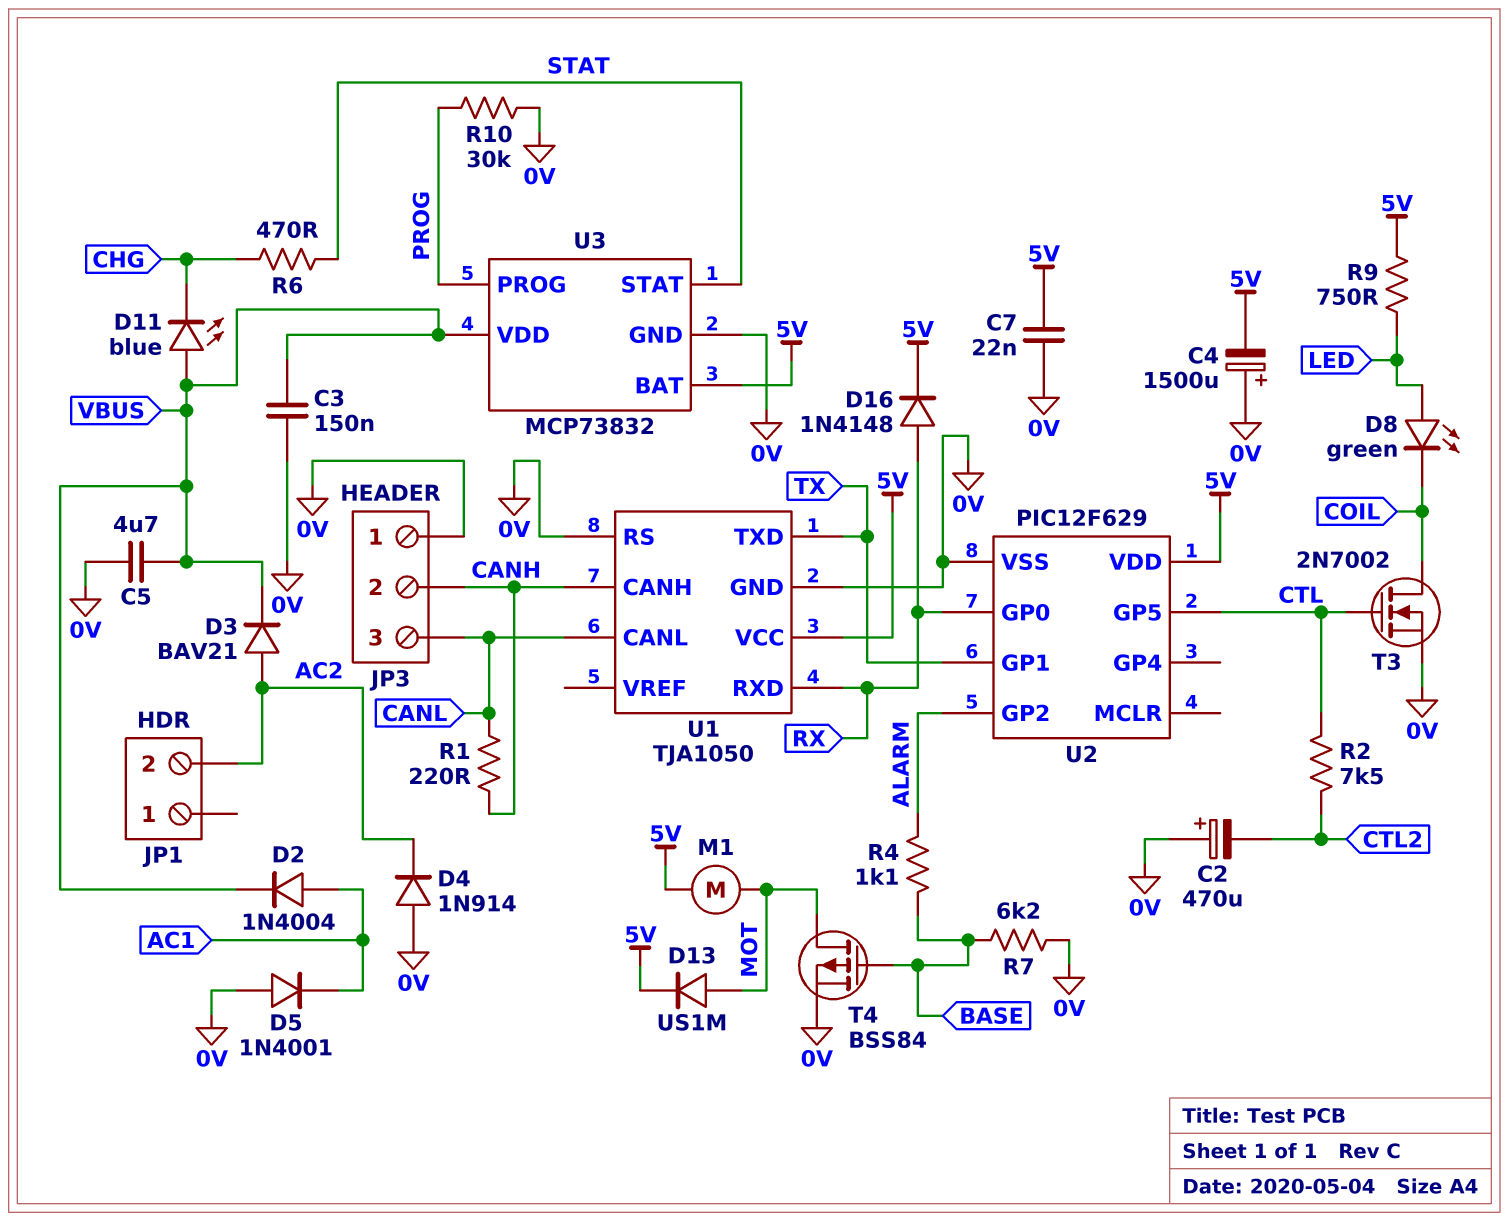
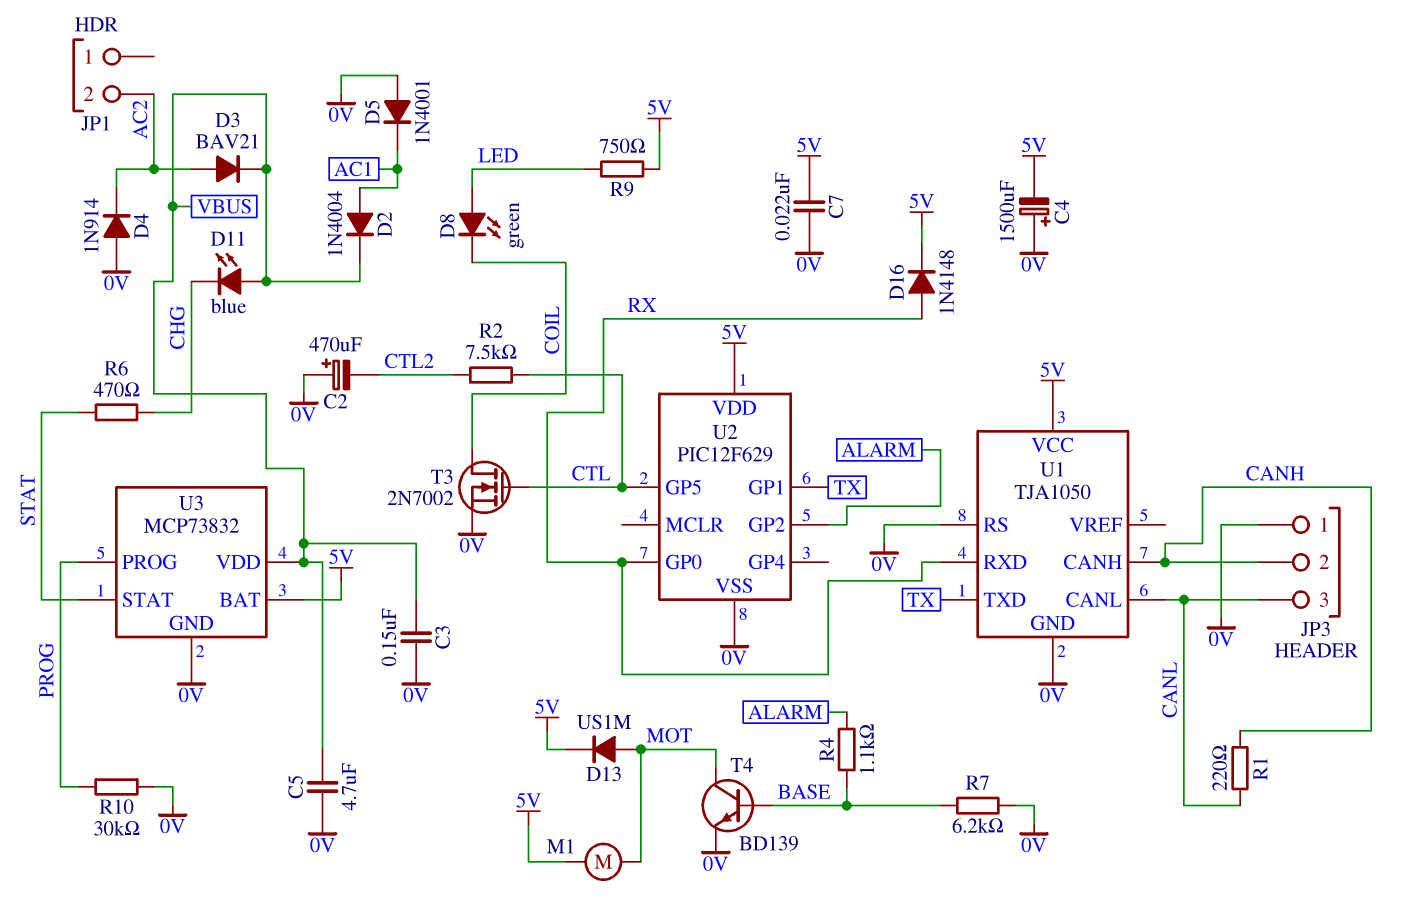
T4: PMOS BSS84 (G BASE, D MOT, S 0V) -> NPN BD139 (B BASE, C MOT, E 0V)

